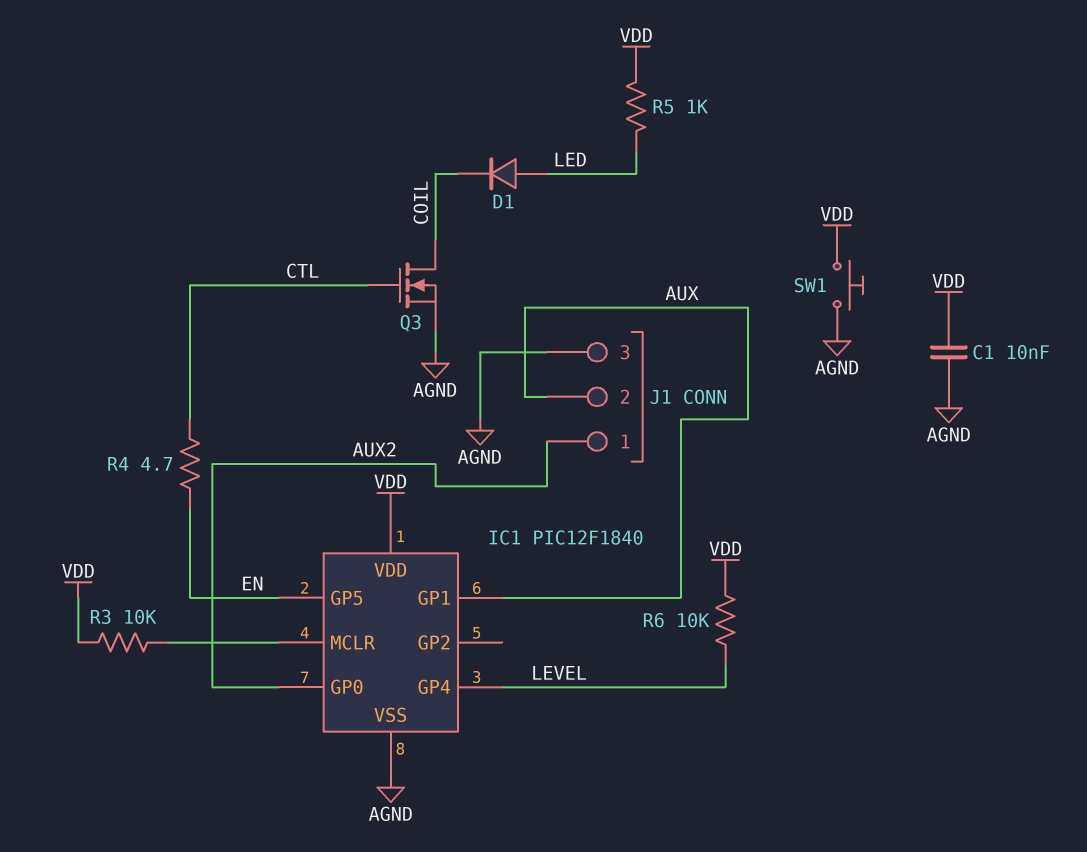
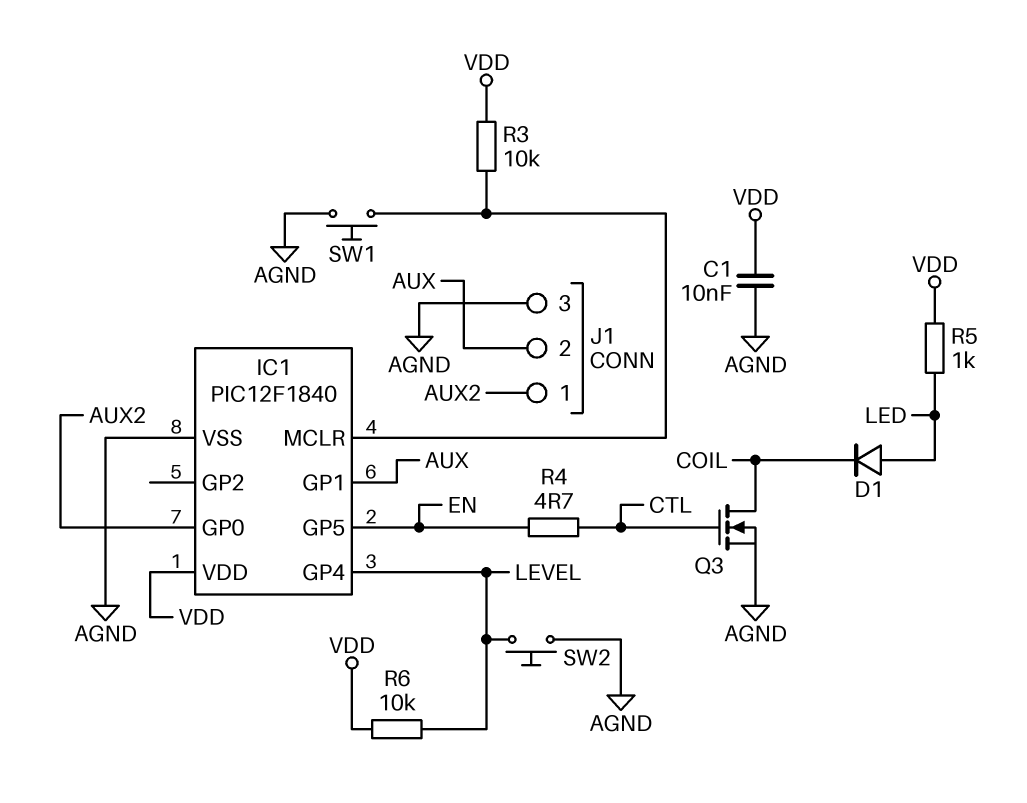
SW1: button (AGND, VDD) -> button (AGND, IC1/MCLR)
SW2: none -> button (AGND, LEVEL)

